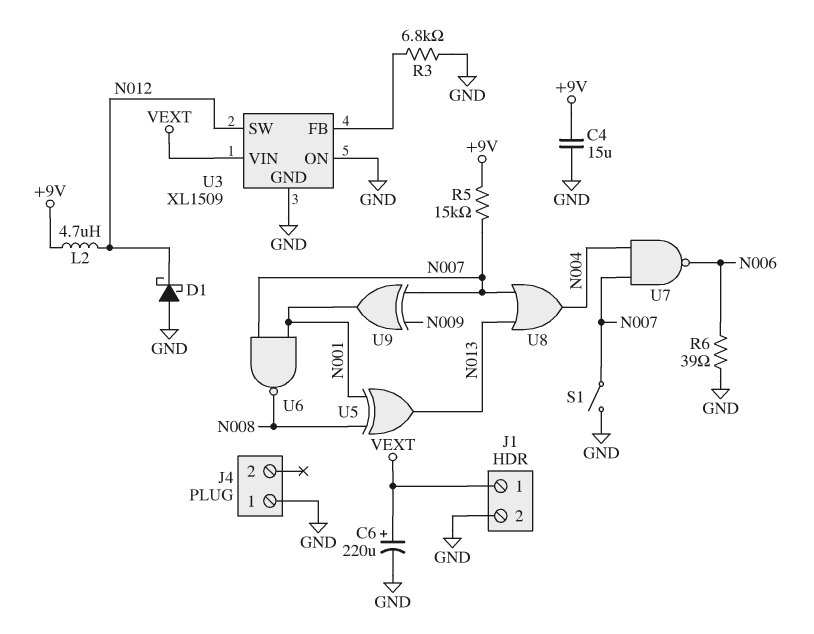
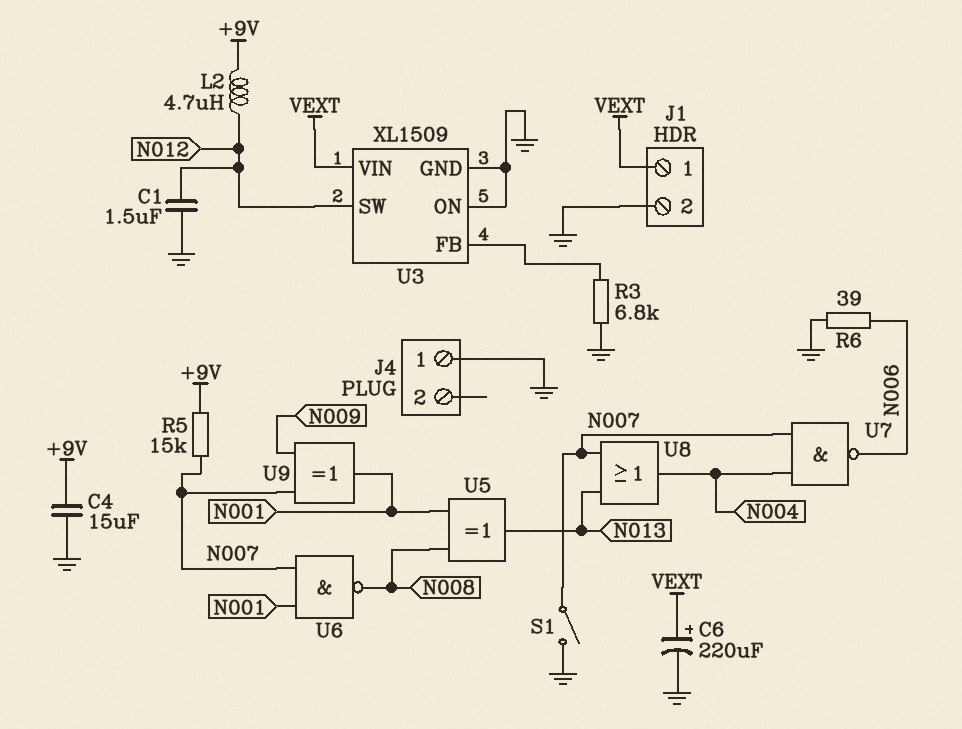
C1: none -> 1.5uF (GND, N012)
D1: schottky (A GND, K N012) -> none

